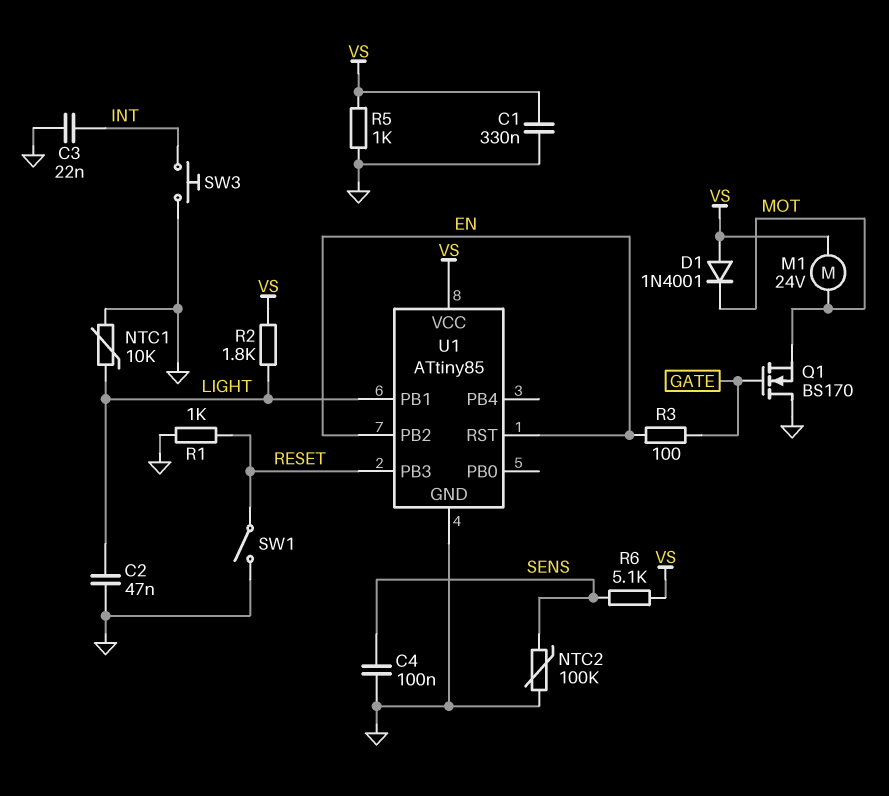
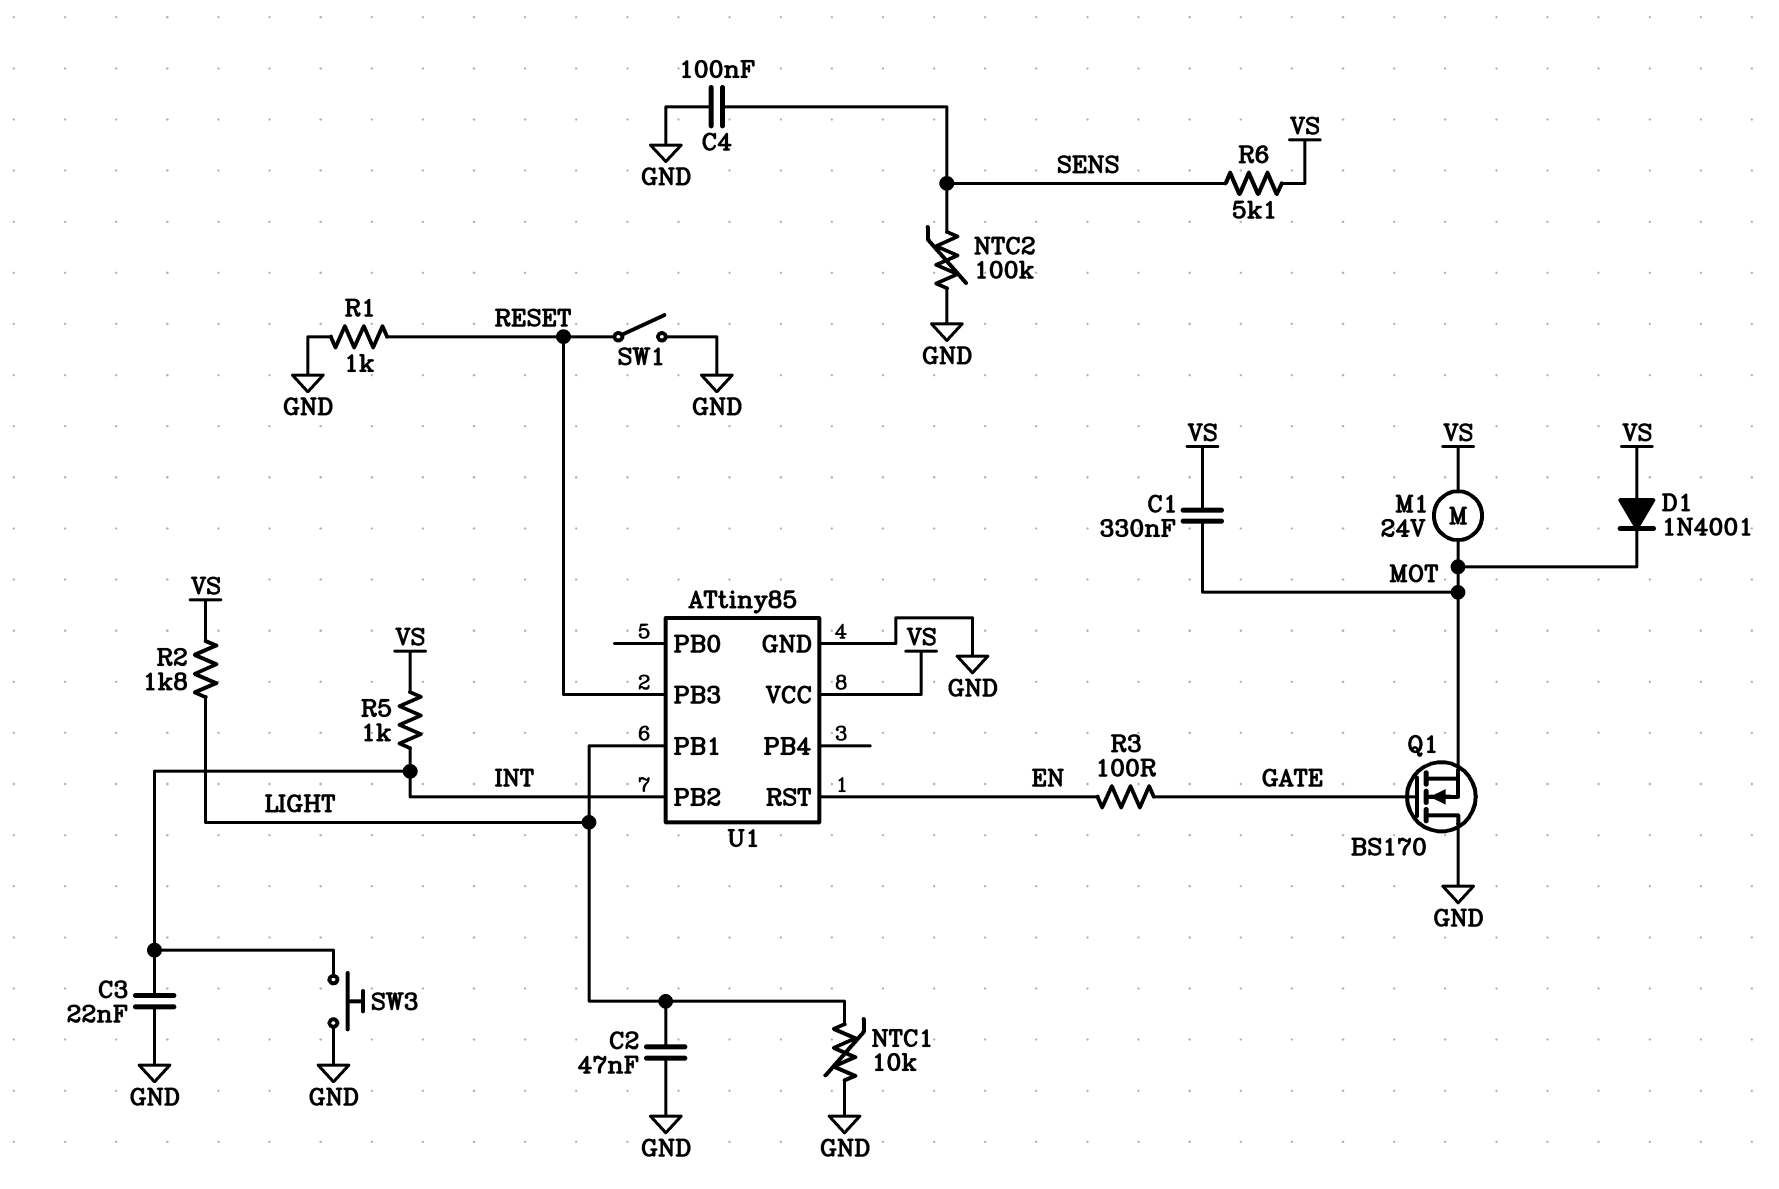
C1: 330nF (GND, VS) -> 330nF (MOT, VS)
R5: 1k (GND, VS) -> 1k (INT, VS)
U1 pin PB2: EN -> INT

